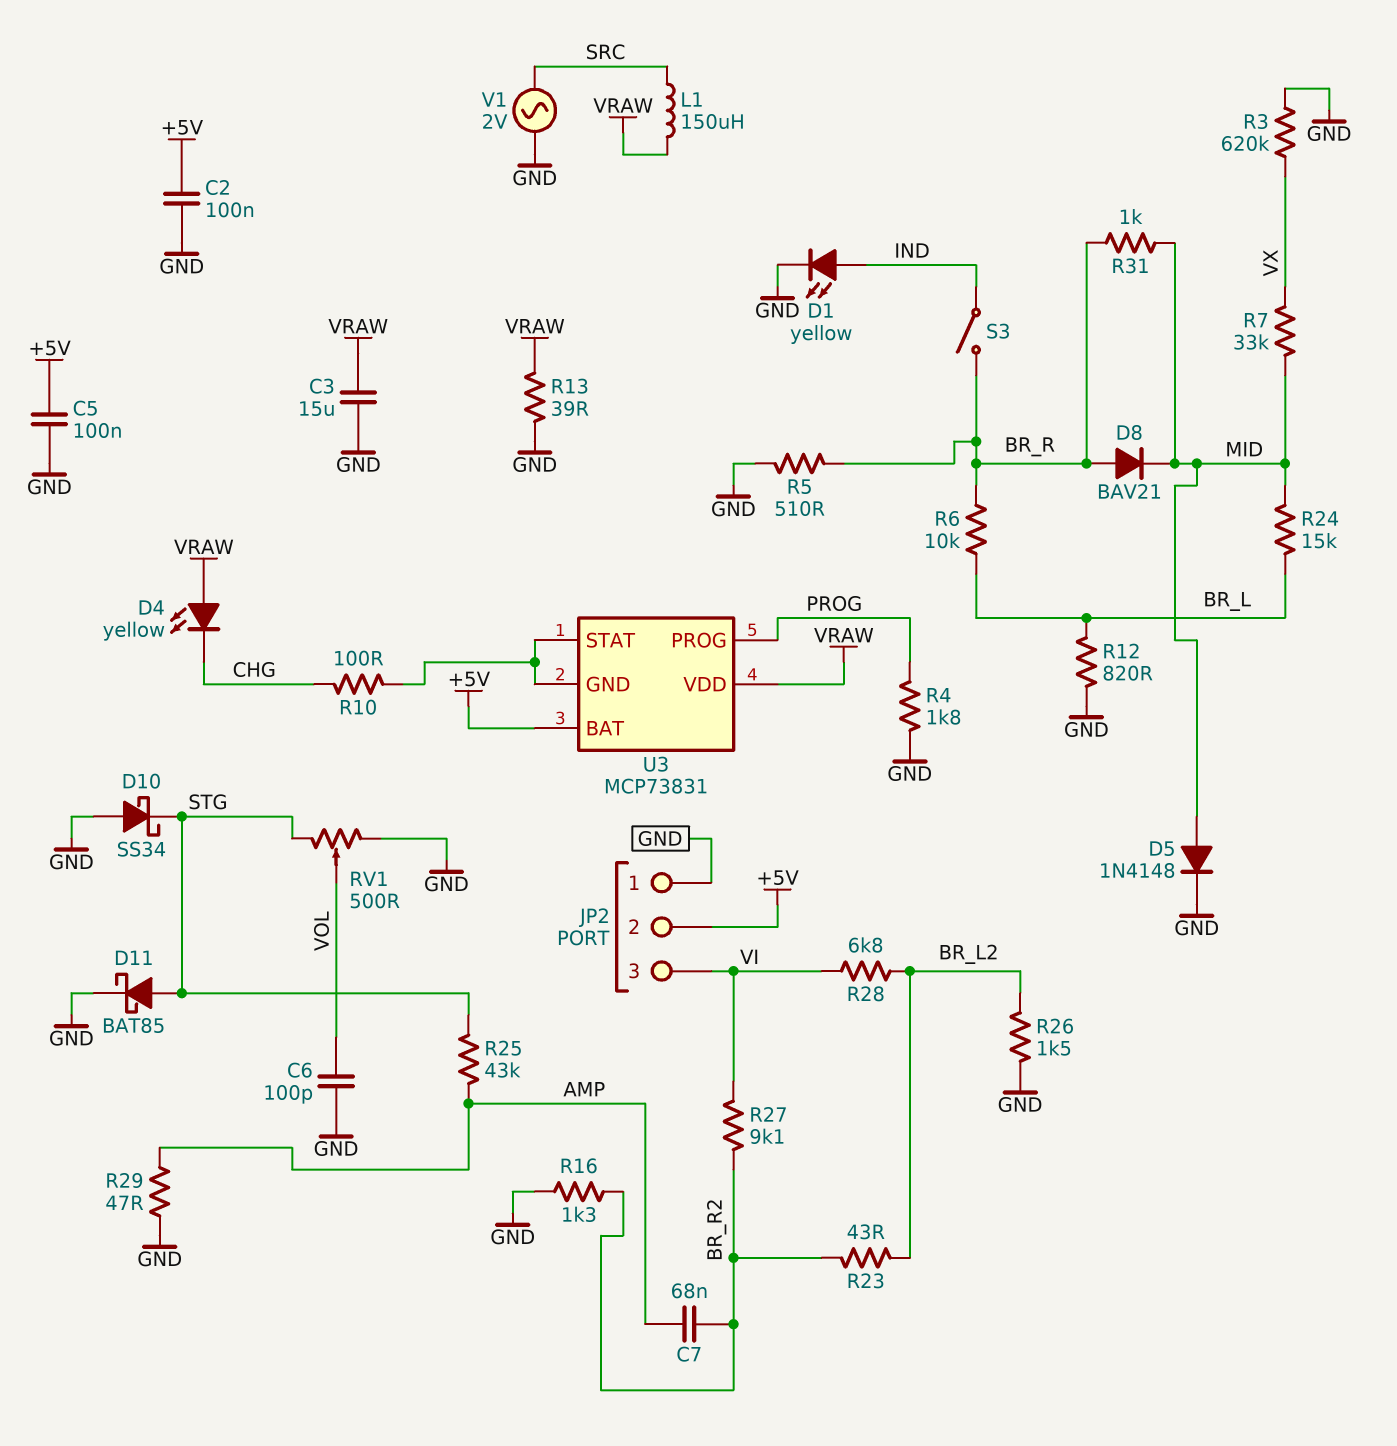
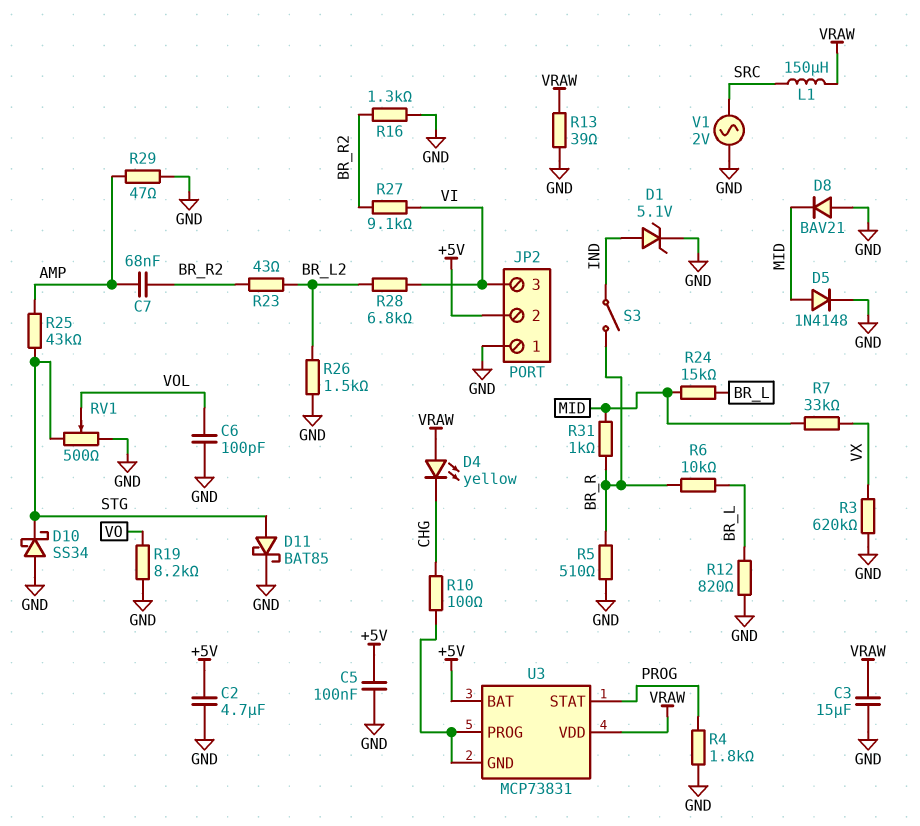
C2: 100nF (+5V, GND) -> 4.7uF (+5V, GND)
D1: LED yellow (A IND, K GND) -> zener 5.1V (A IND, K GND)
D8: diode BAV21 (A BR_R, K MID) -> diode BAV21 (A GND, K MID)
R19: none -> 8.2k (GND, VO)
U3 pin PROG: PROG -> U3/GND
U3 pin STAT: U3/GND -> PROG

